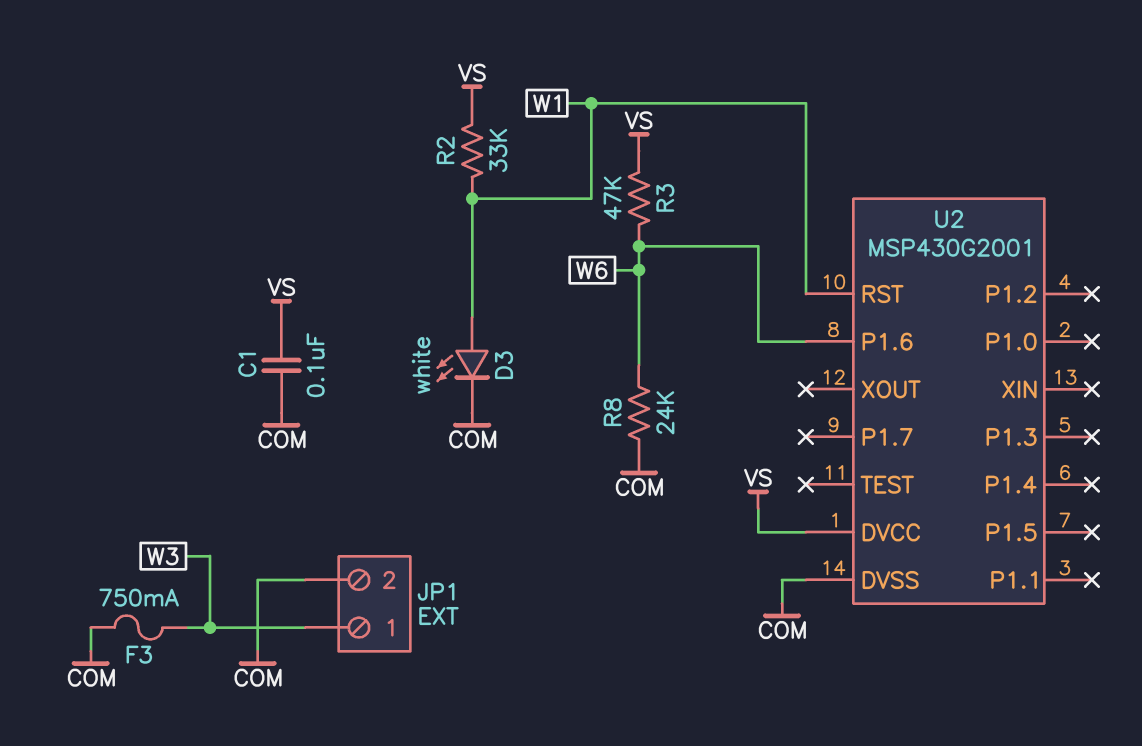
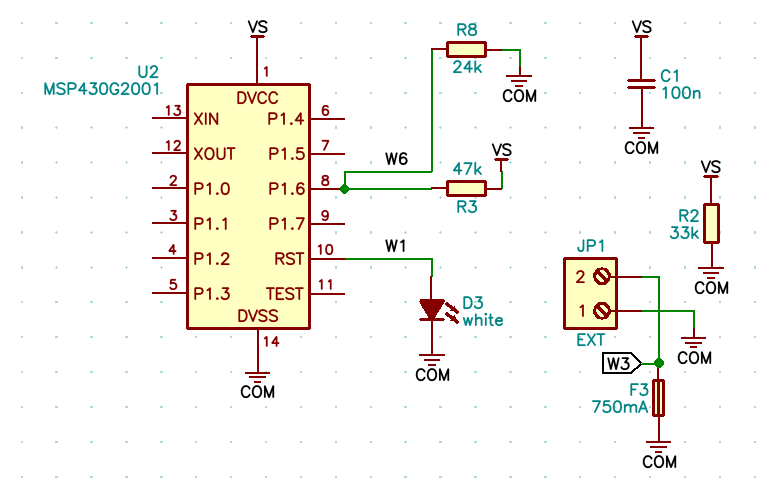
JP1 pin 1: W3 -> COM
JP1 pin 2: COM -> W3
R2: 33k (VS, W1) -> 33k (COM, VS)

